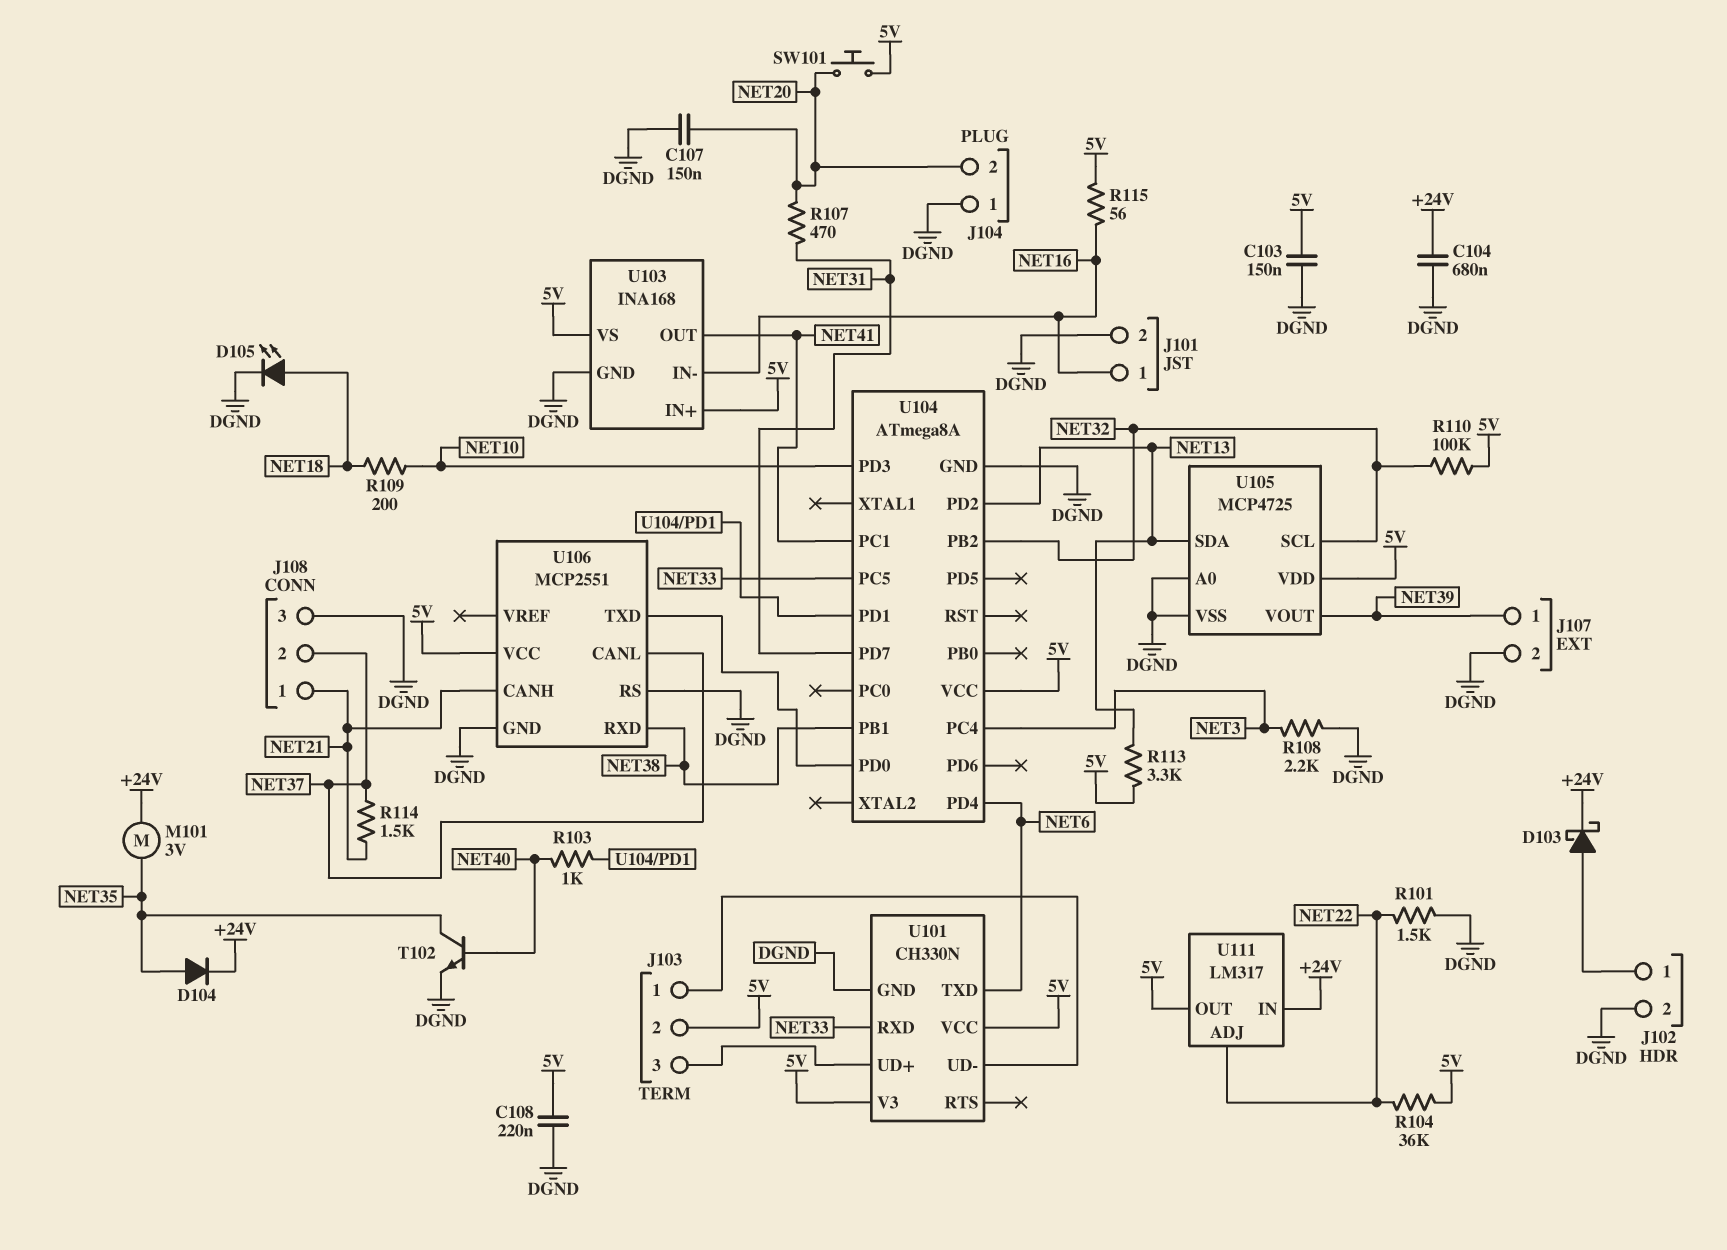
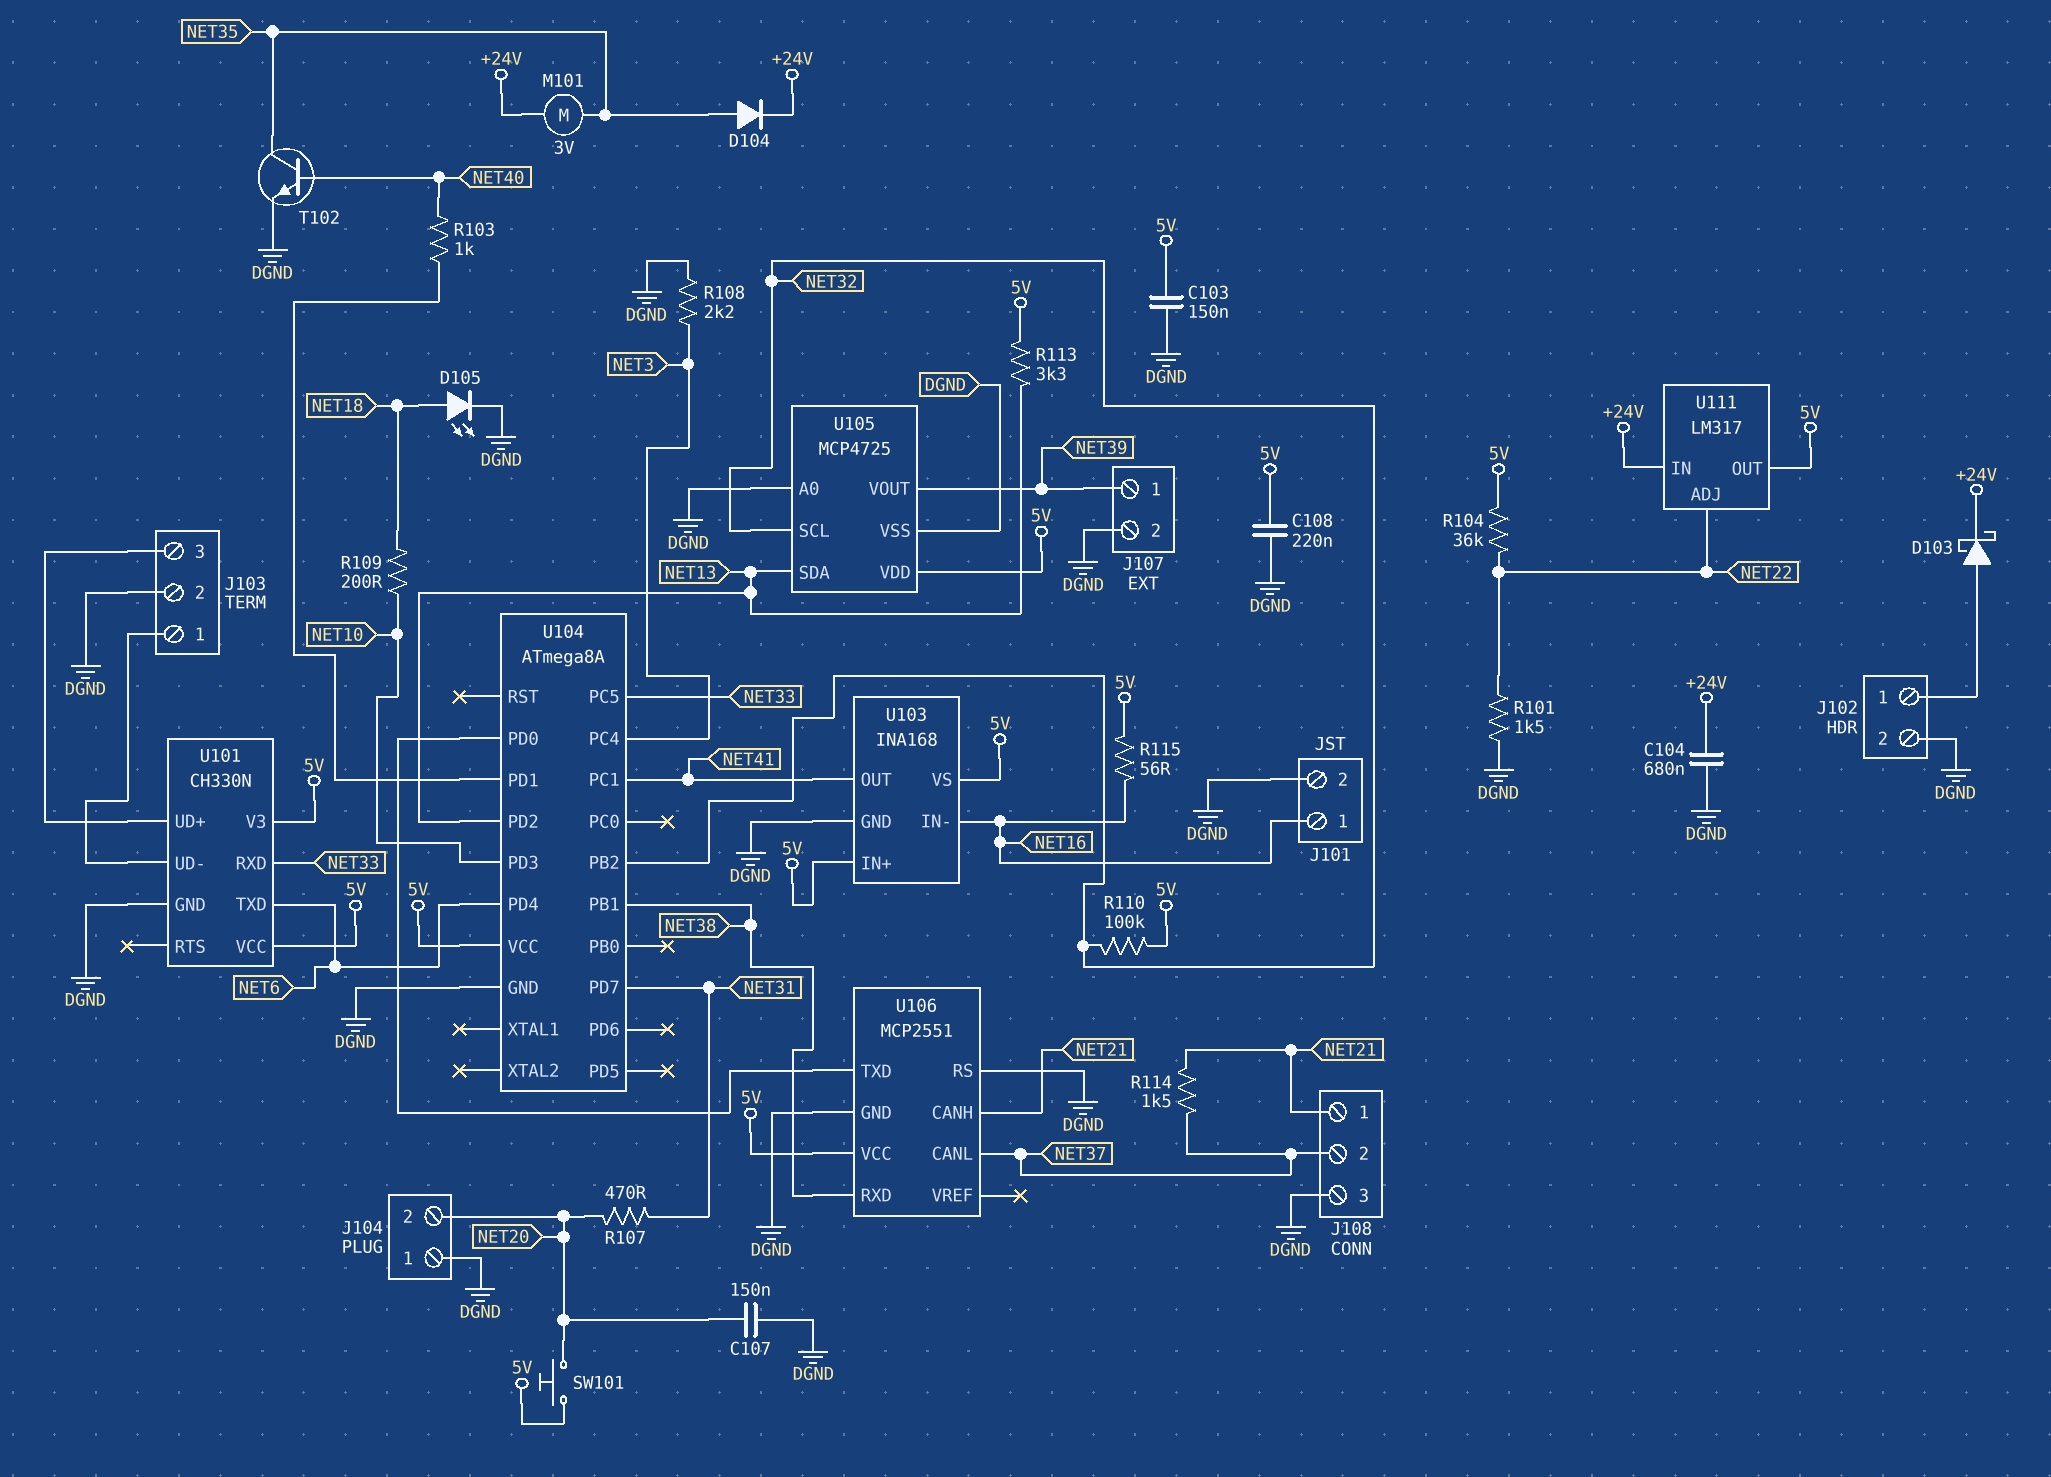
J103 pin 2: 5V -> DGND

